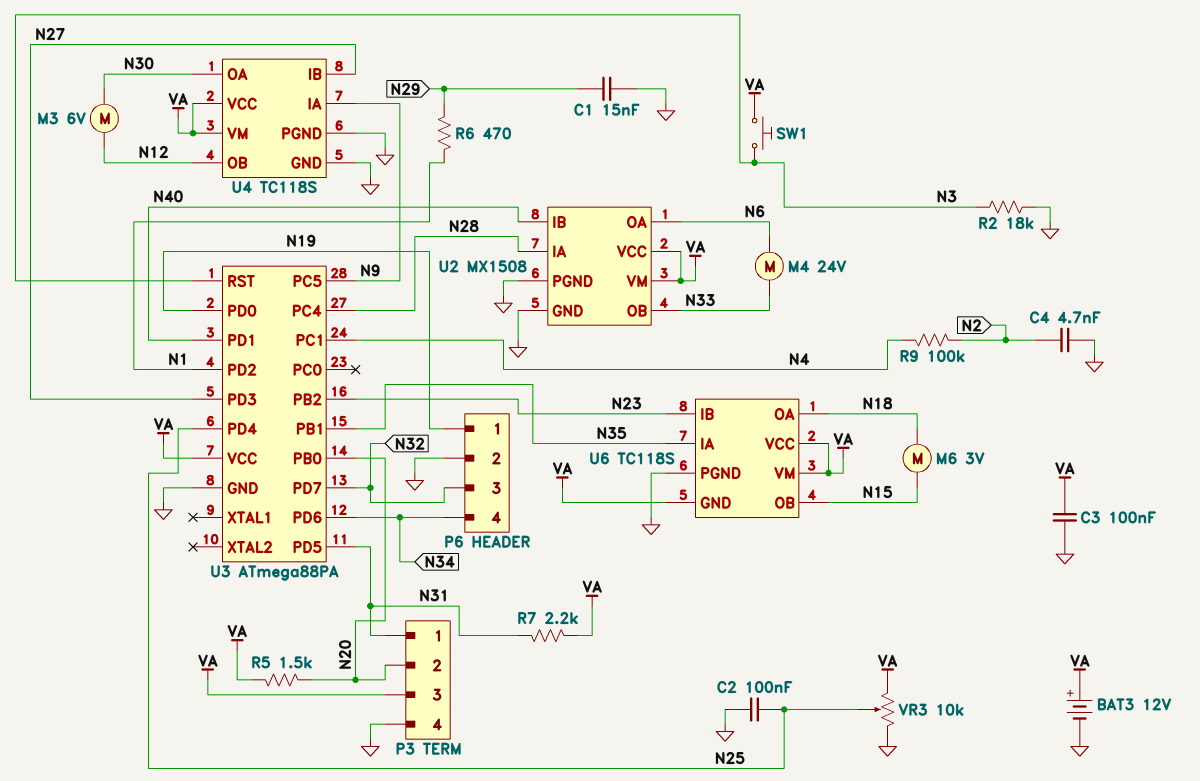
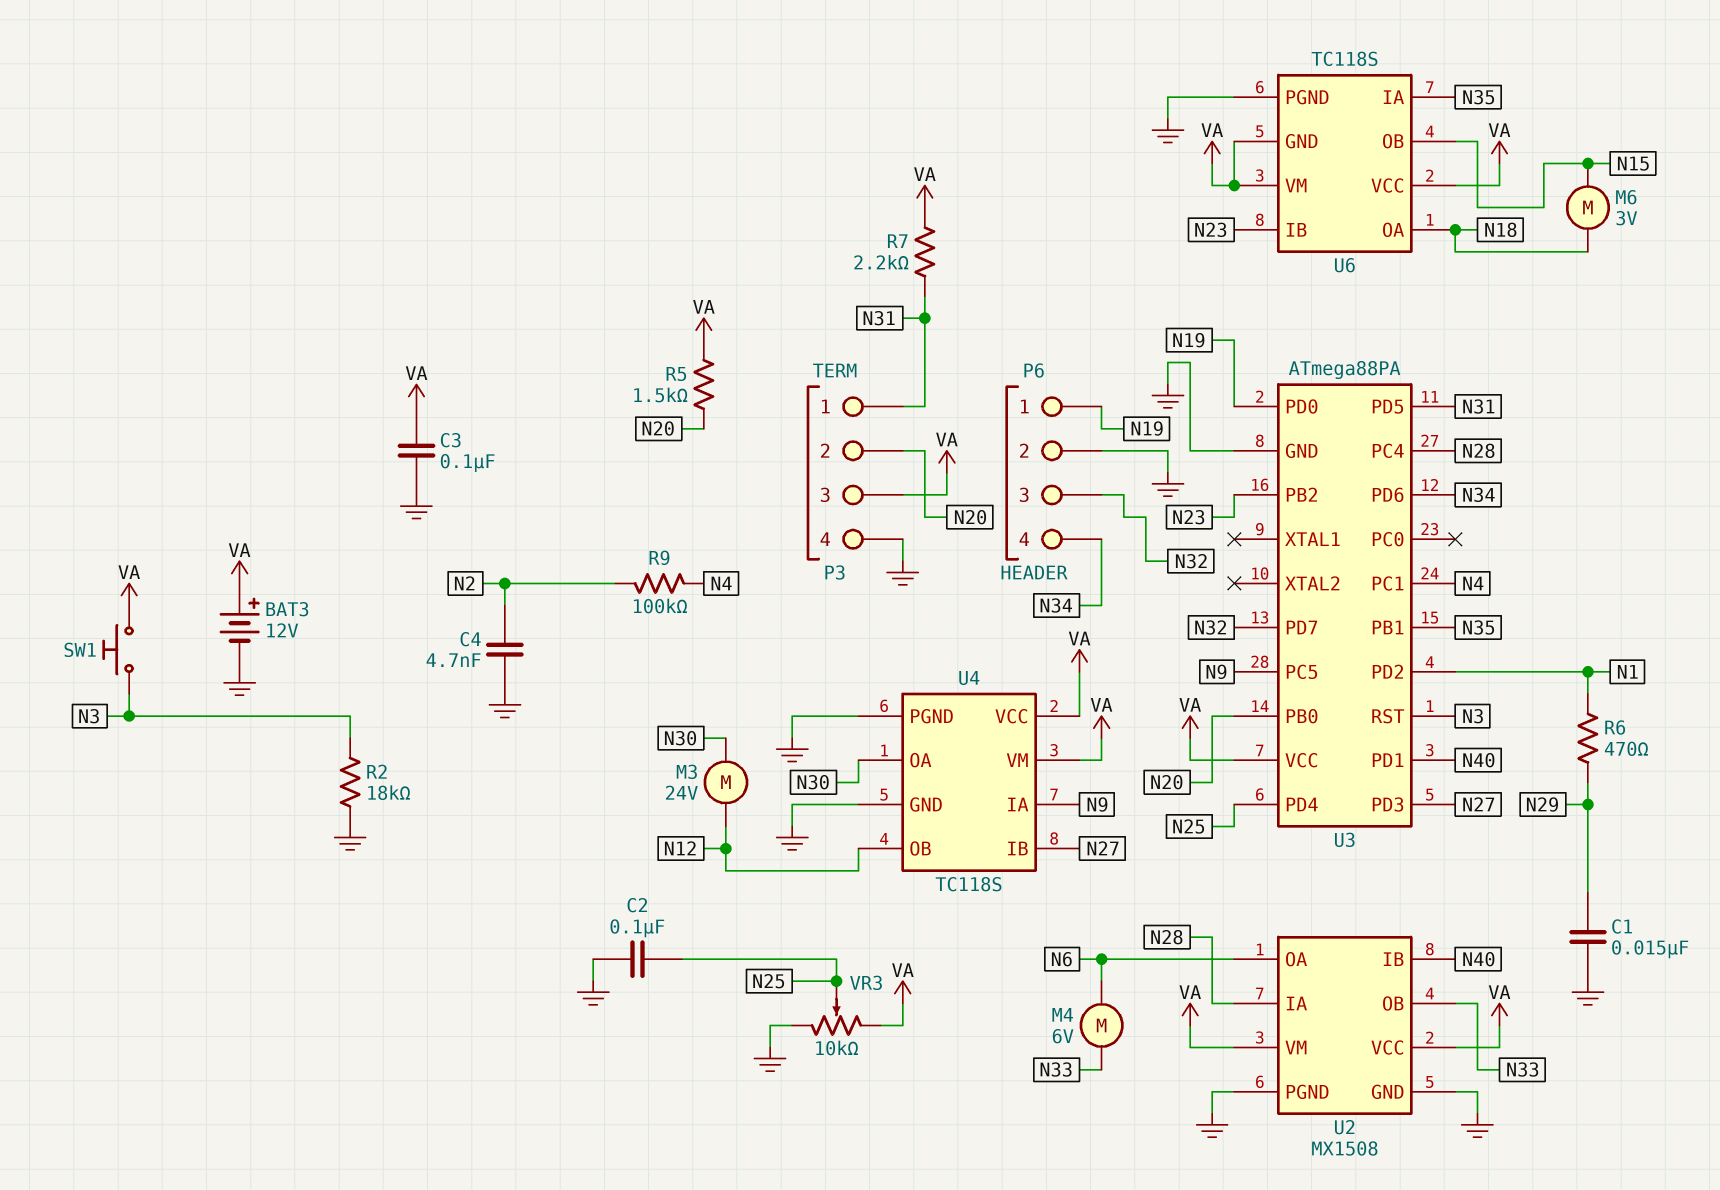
M3: motor 6V (N12, N30) -> motor 24V (N12, N30)
M4: motor 24V (N6, N33) -> motor 6V (N6, N33)

